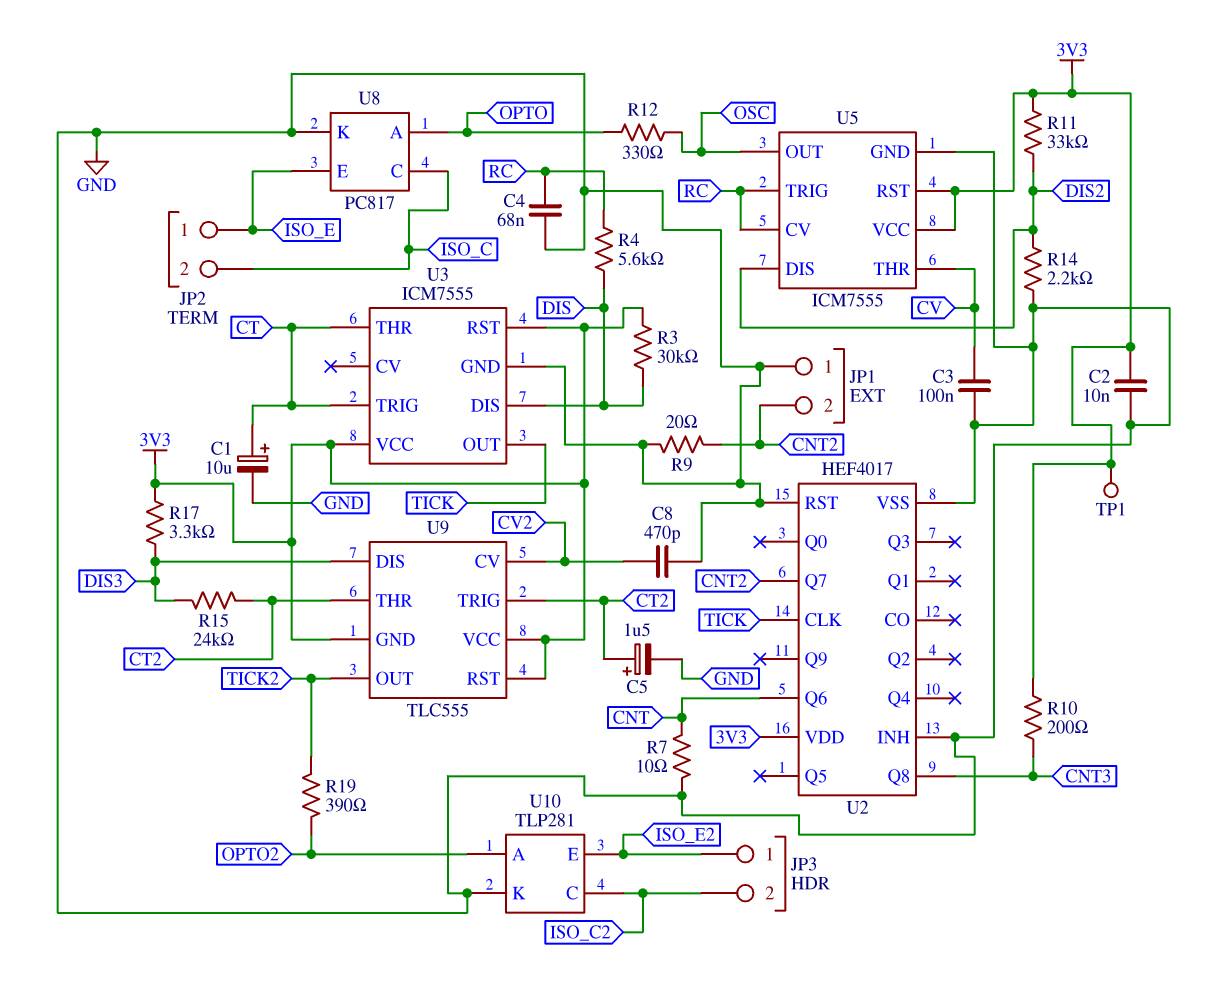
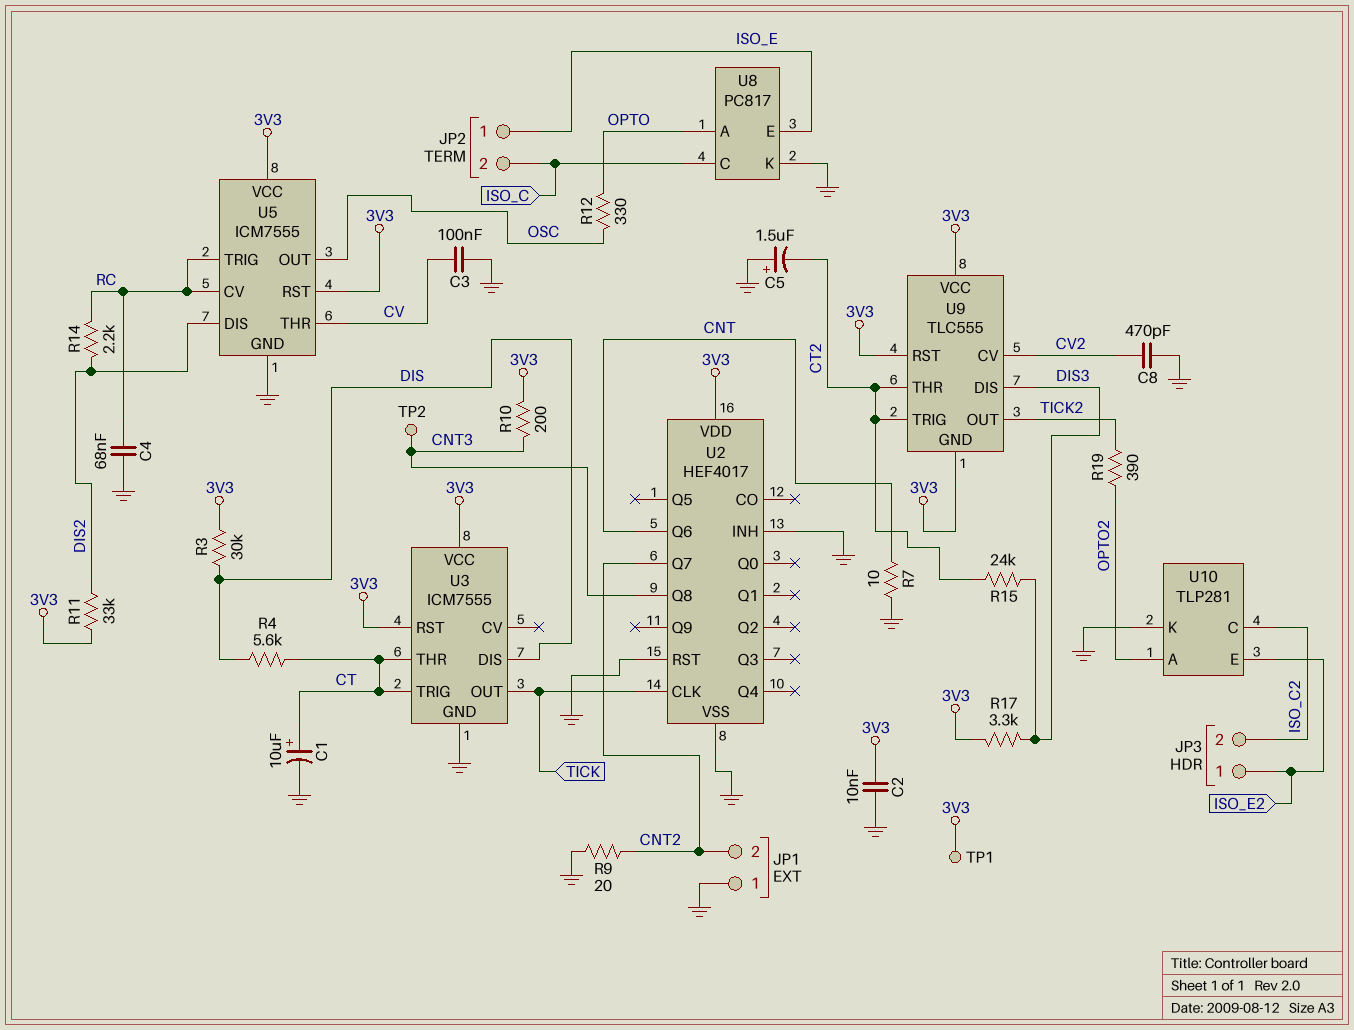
C5: 1.5uF (plus CT2, minus GND) -> 1.5uF (plus GND, minus CT2)
R4: 5.6k (DIS, RC) -> 5.6k (CT, DIS)
R14: 2.2k (DIS2, GND) -> 2.2k (DIS2, RC)
TP2: none -> test point (CNT3)

